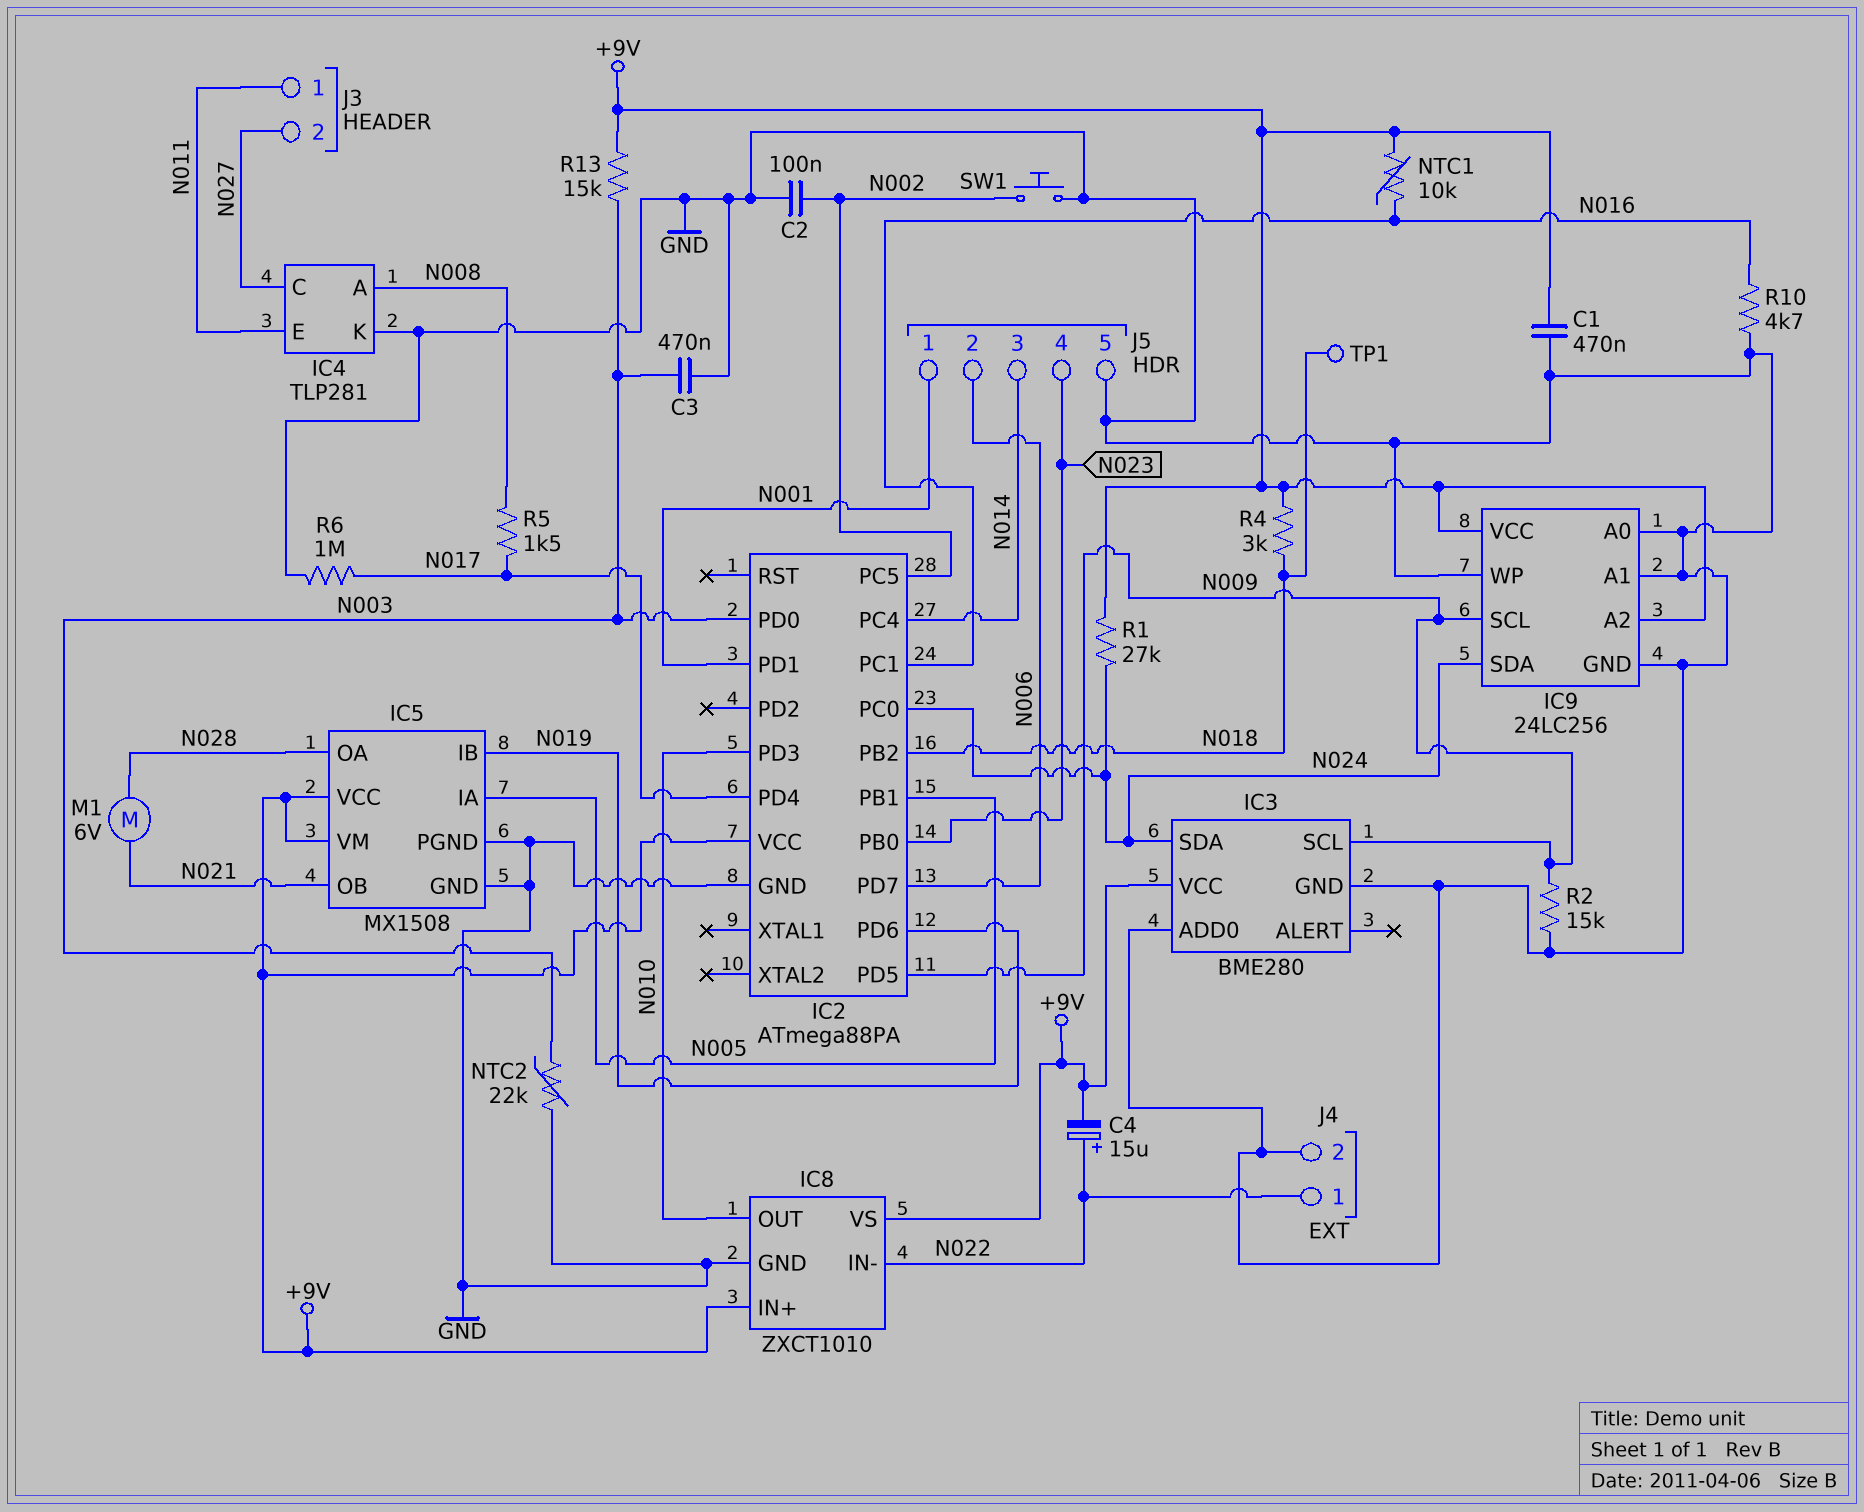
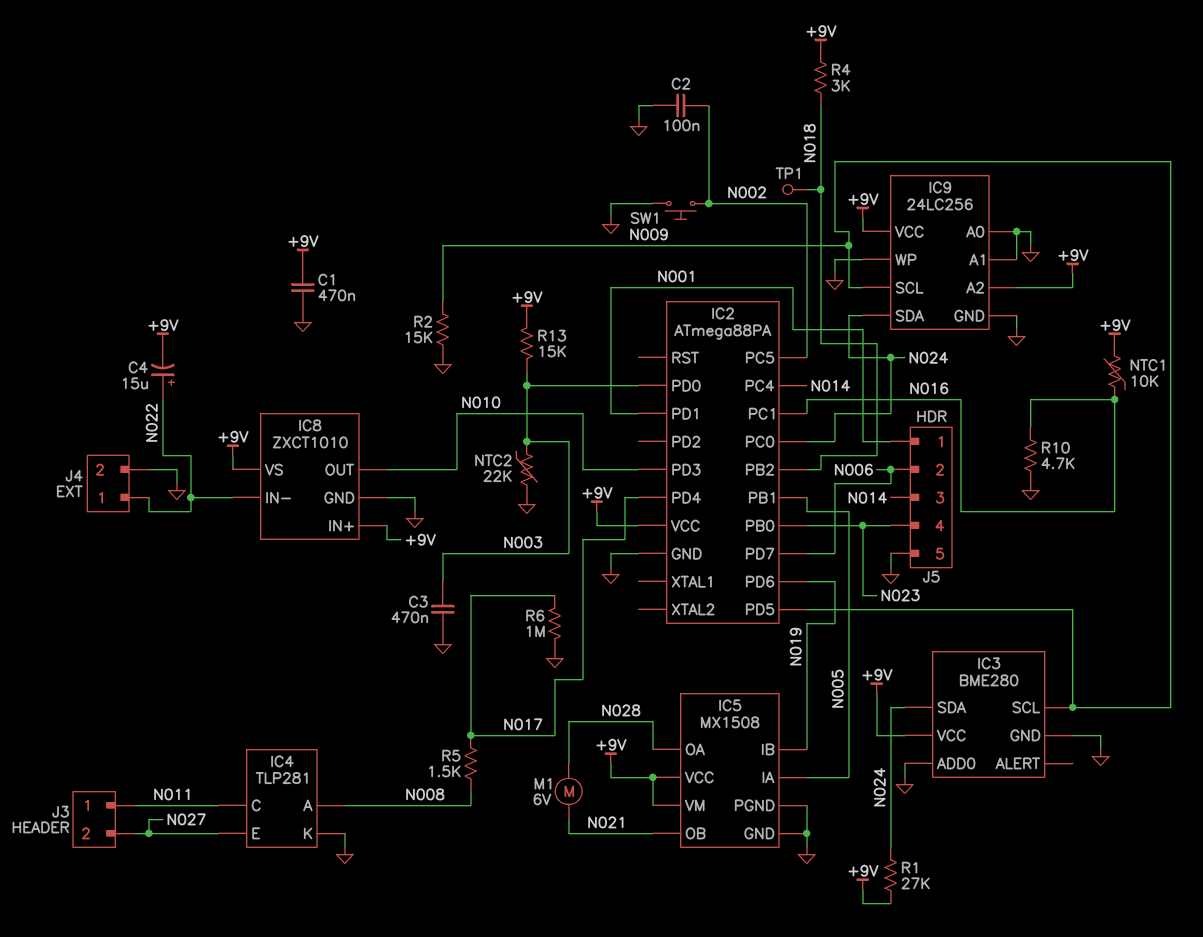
IC4 pin C: N027 -> N011
IC4 pin E: N011 -> N027

